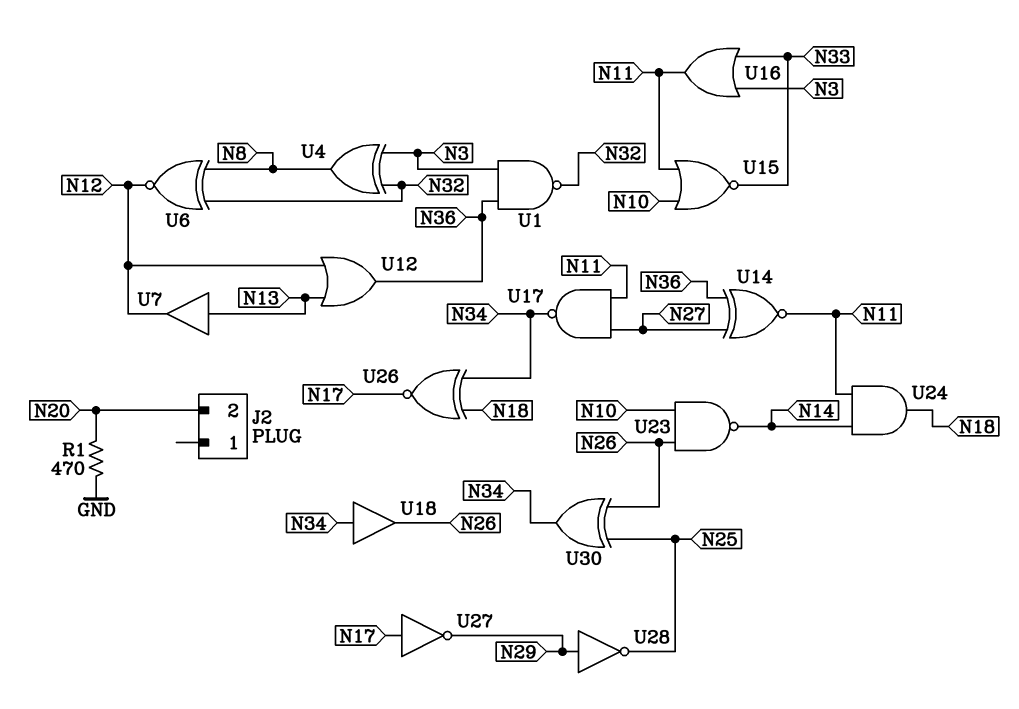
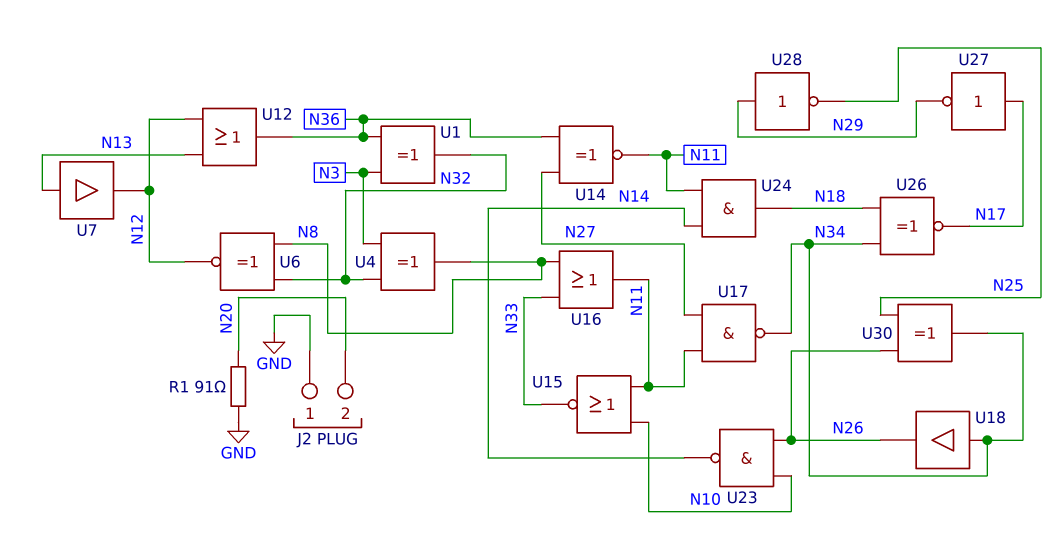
J2 pin 1: none -> GND
R1: 470 (GND, N20) -> 91 (GND, N20)
U1: NAND (in N3, in N36, out N32) -> XOR (in N3, in N36, out N32)
U16: OR (in N3, in N33, out N11) -> OR (in N8, in N33, out N11)

